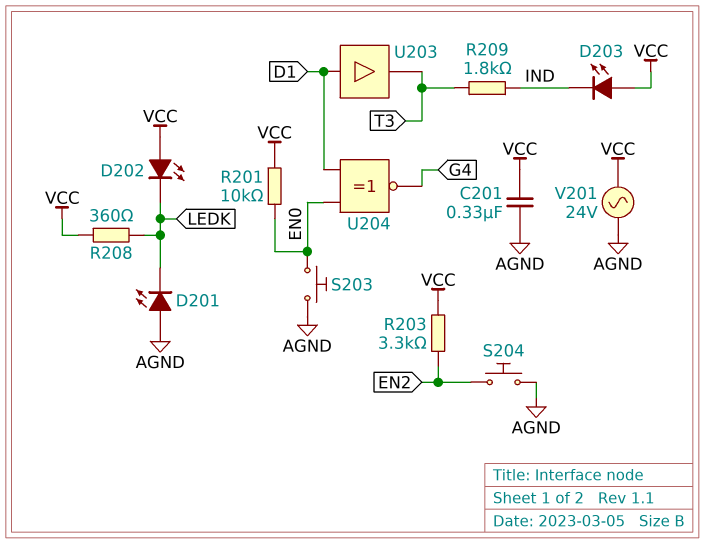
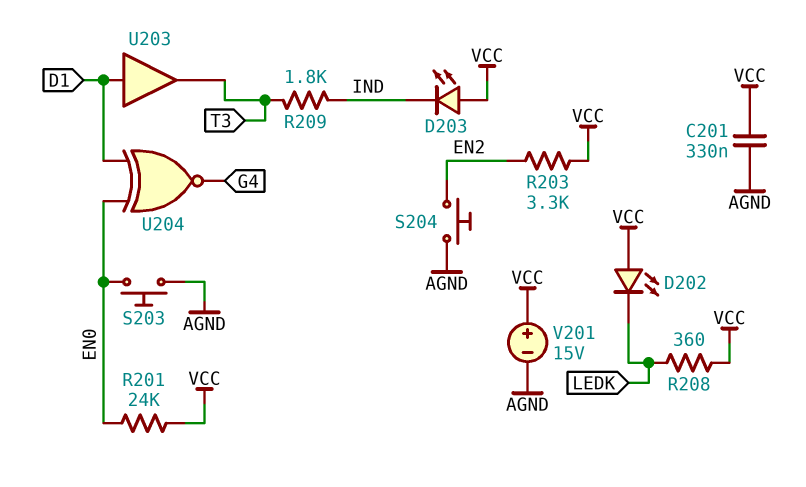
D201: LED (A AGND, K LEDK) -> none
R201: 10k (EN0, VCC) -> 24k (EN0, VCC)
V201: AC 24V (AGND, VCC) -> 15V (plus VCC, minus AGND)

